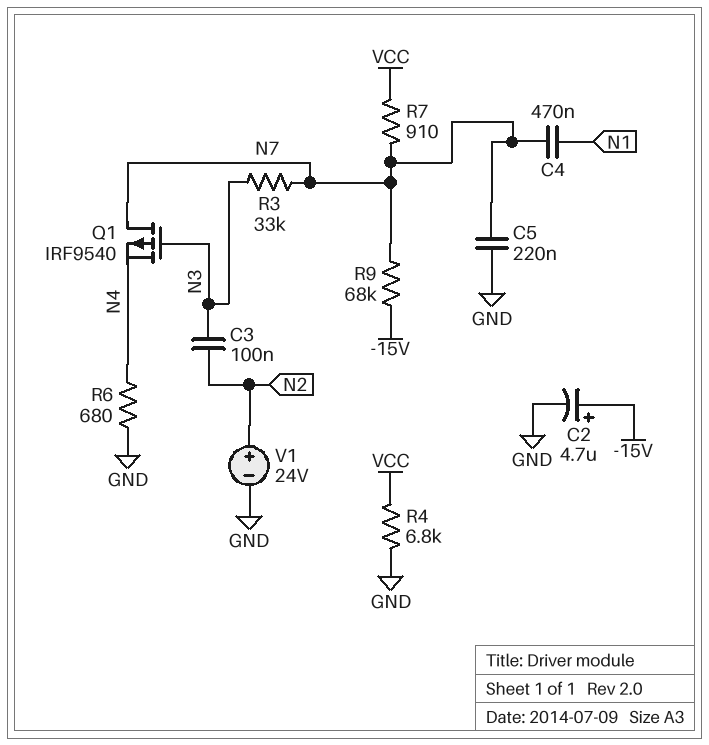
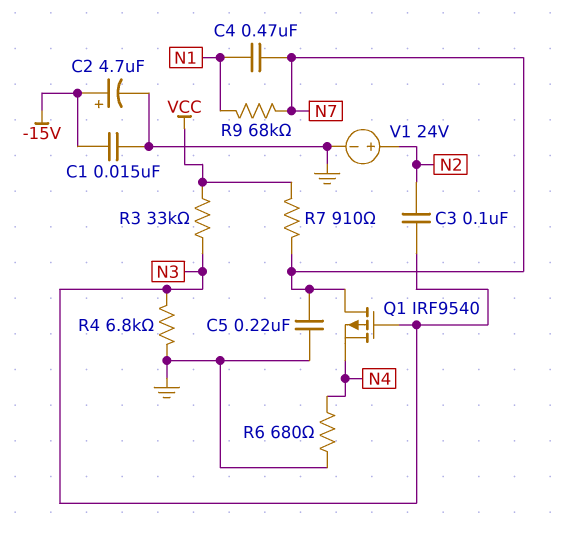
C1: none -> 15nF (-15V, GND)
R3: 33k (N3, N7) -> 33k (N3, VCC)
R4: 6.8k (GND, VCC) -> 6.8k (GND, N3)
R9: 68k (-15V, N7) -> 68k (N1, N7)

